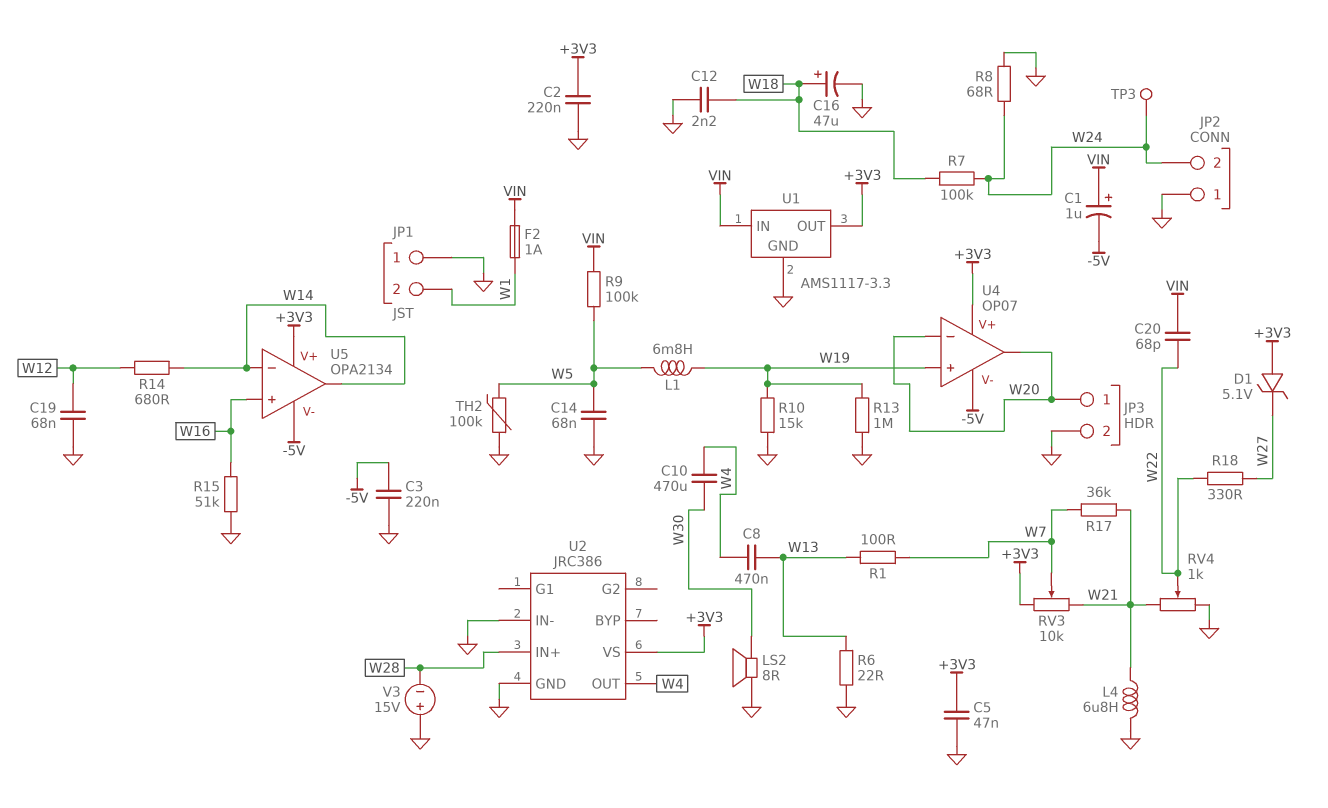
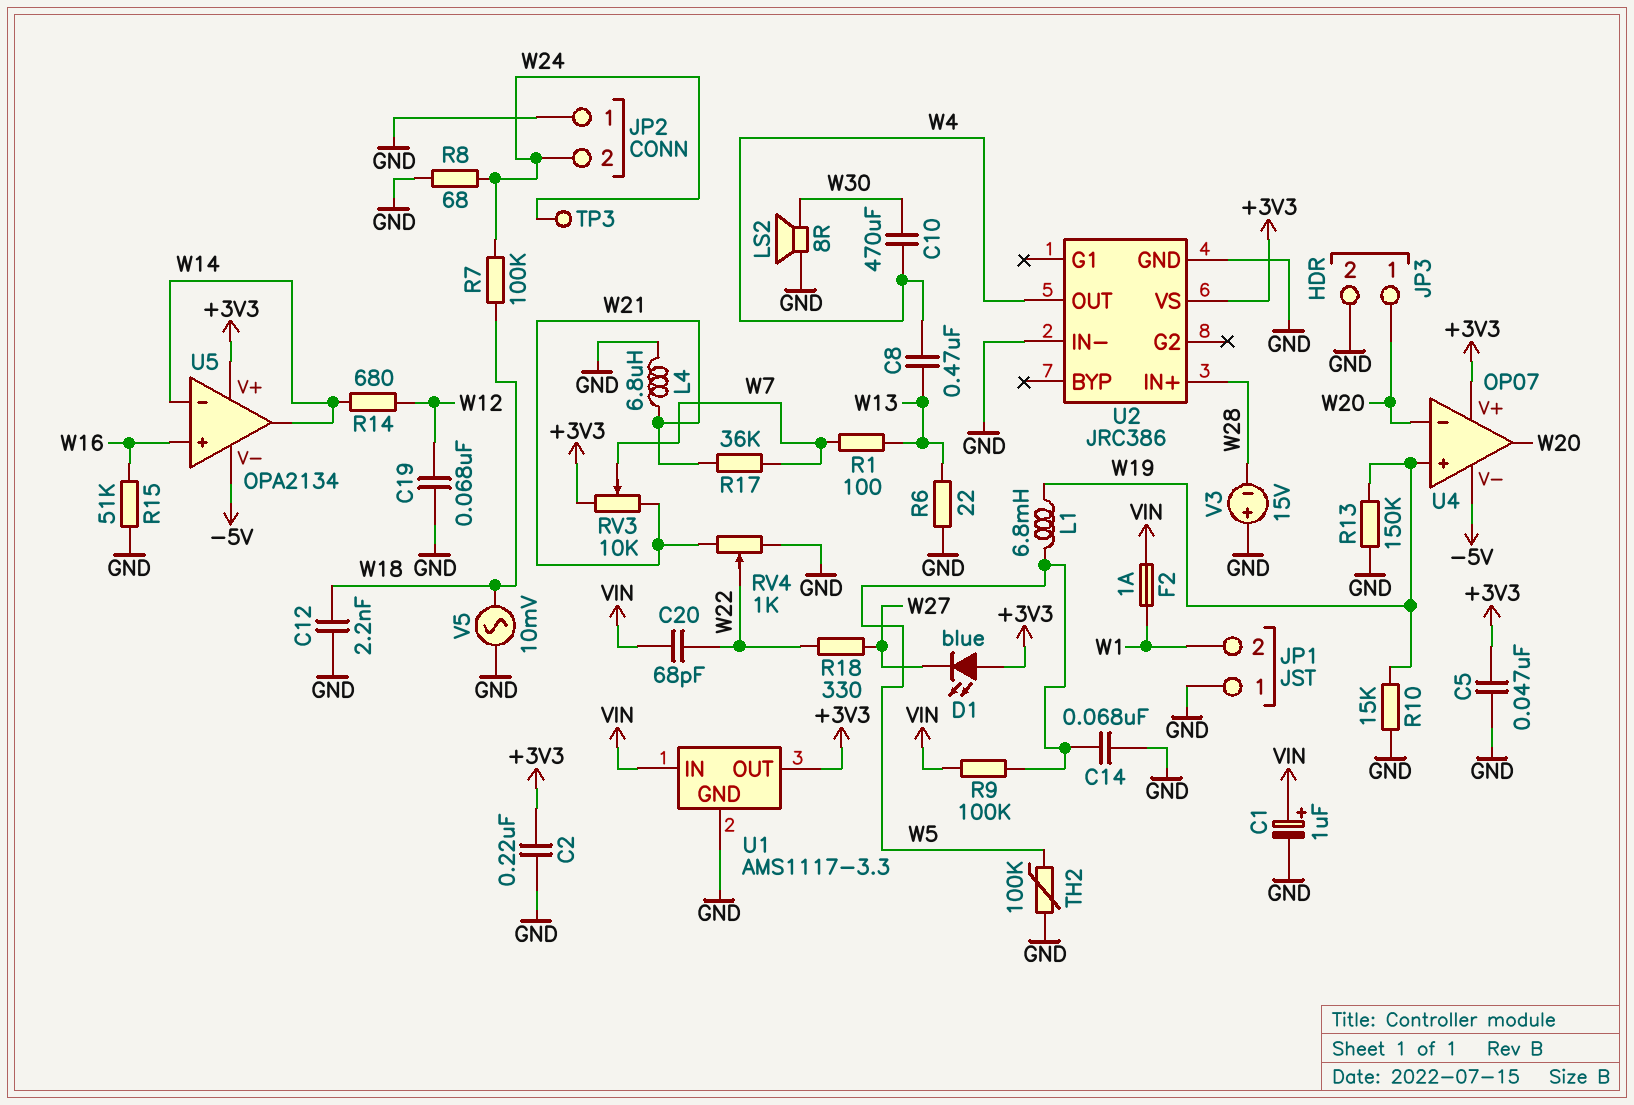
C1: 1uF (plus VIN, minus -5V) -> 1uF (plus VIN, minus GND)
C3: 220nF (-5V, GND) -> none
C16: 47uF (plus W18, minus GND) -> none
D1: zener 5.1V (A +3V3, K W27) -> LED blue (A +3V3, K W27)
R13: 1M (GND, W19) -> 150k (GND, W19)
V5: none -> AC 10mV (GND, W18)

